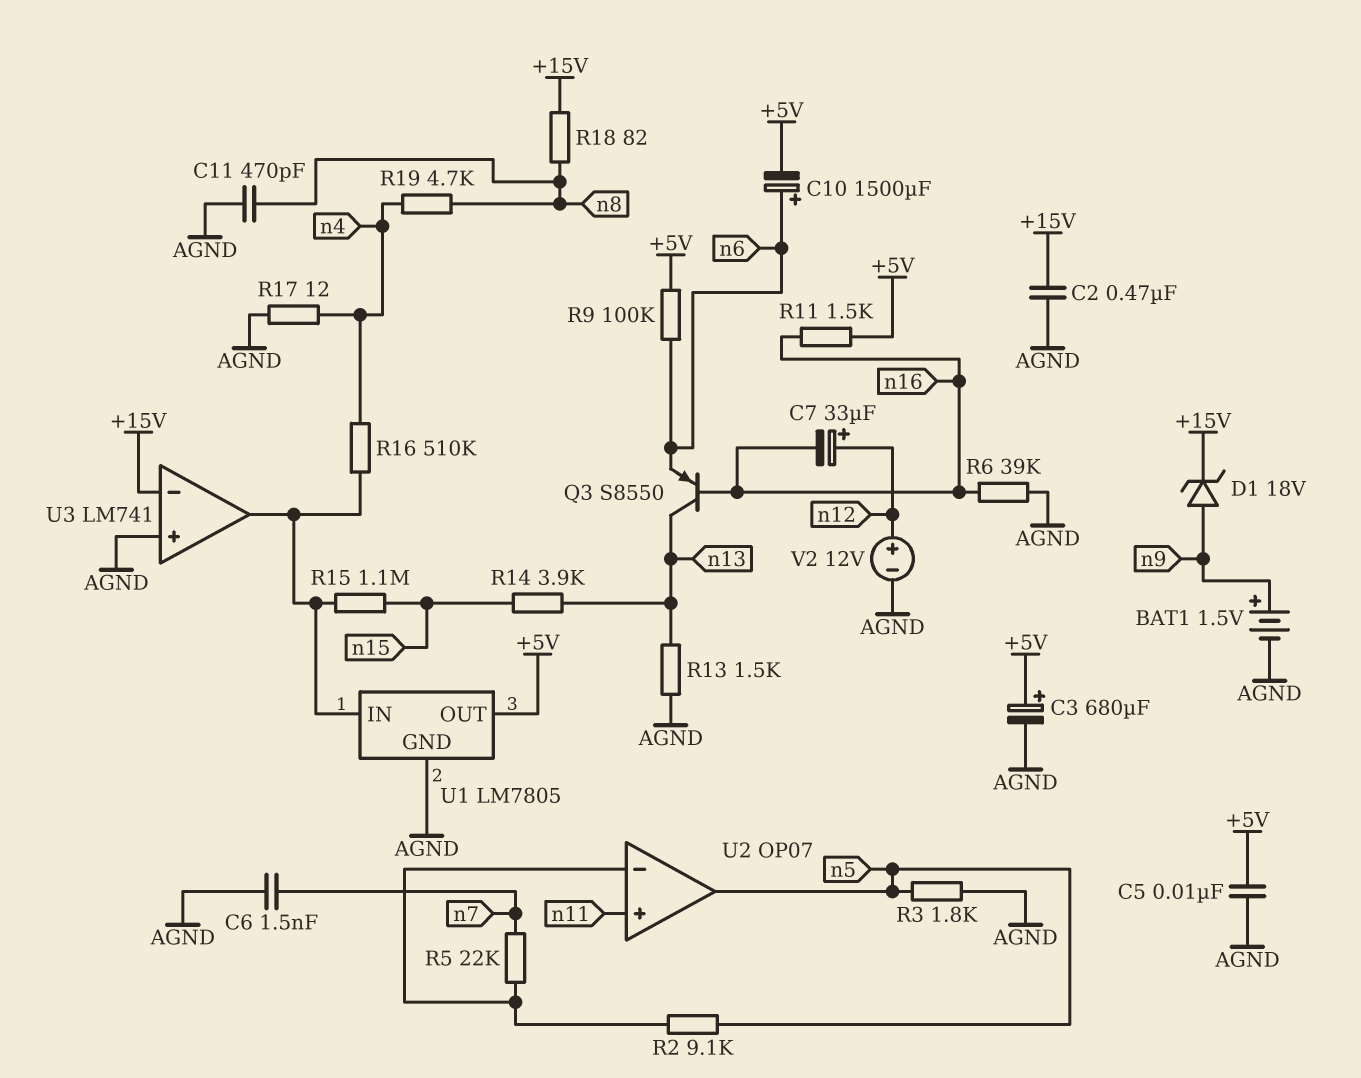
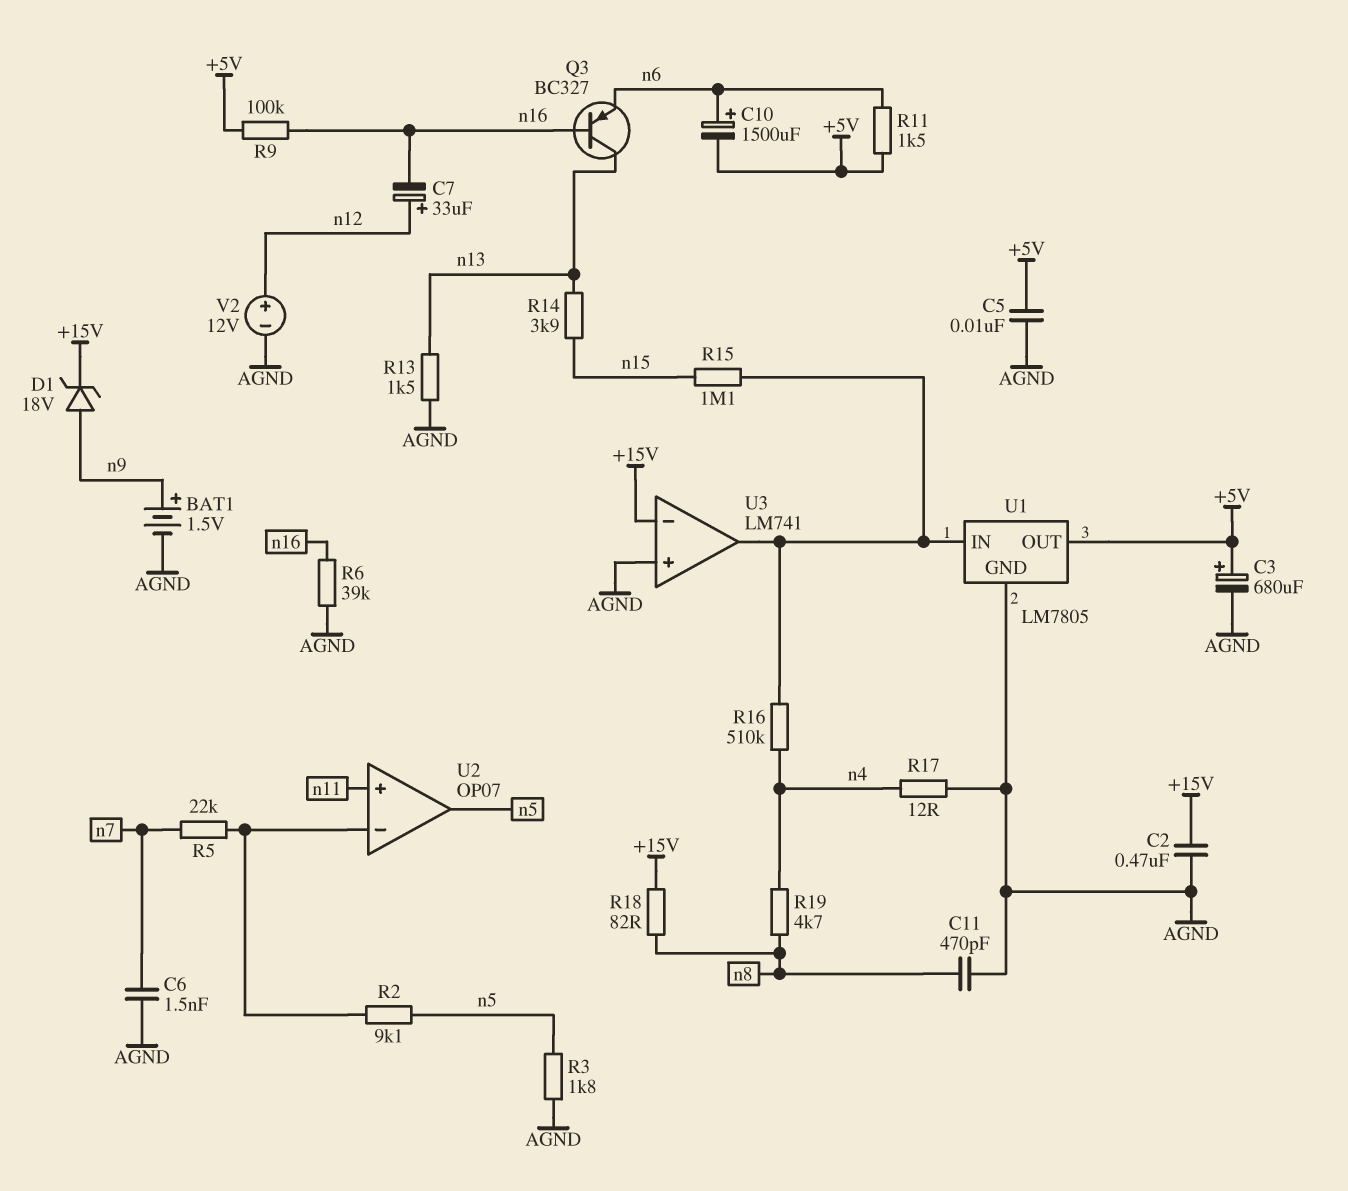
Q3: PNP S8550 (B n16, C n13, E n6) -> PNP BC327 (B n16, C n13, E n6)
R9: 100k (+5V, n6) -> 100k (+5V, n16)
R11: 1.5k (+5V, n16) -> 1.5k (+5V, n6)

